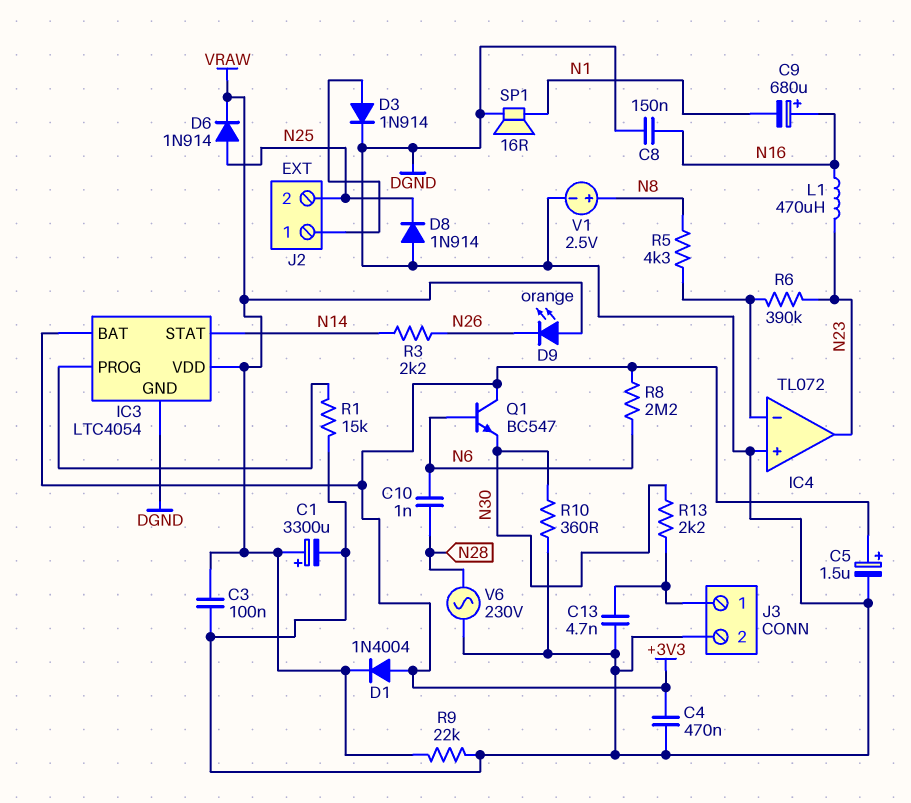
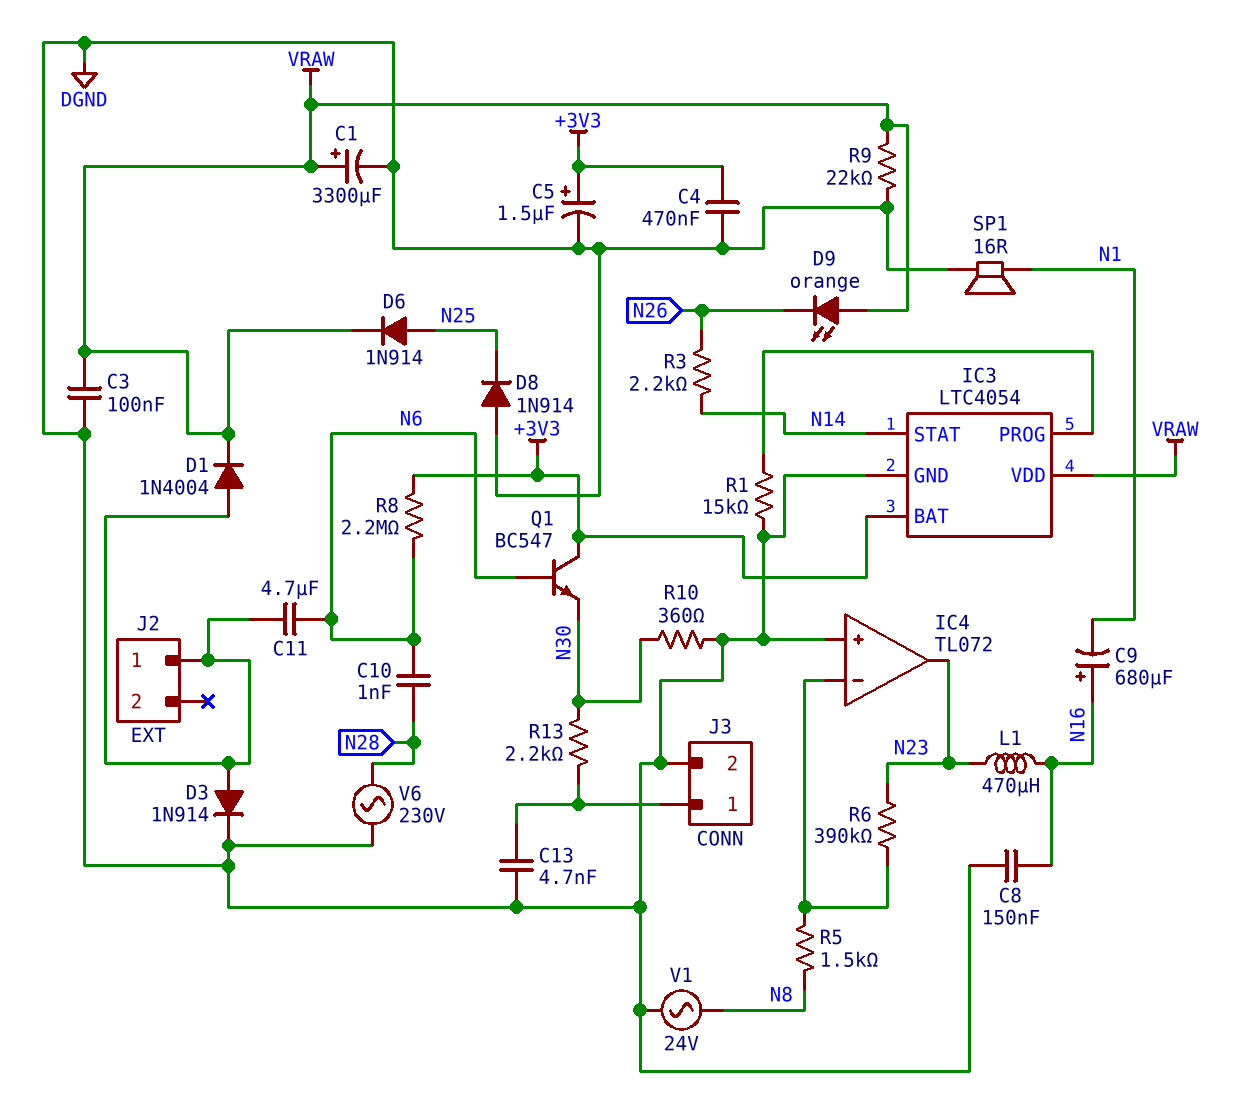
C11: none -> 4.7uF (J2/1, N6)
D1: diode 1N4004 (A +3V3, K VRAW) -> diode 1N4004 (A J2/1, K VRAW)
J2 pin 2: N25 -> none
R5: 4.3k (IC4/in-, N8) -> 1.5k (IC4/in-, N8)
V1: 2.5V (plus N8, minus DGND) -> AC 24V (DGND, N8)

